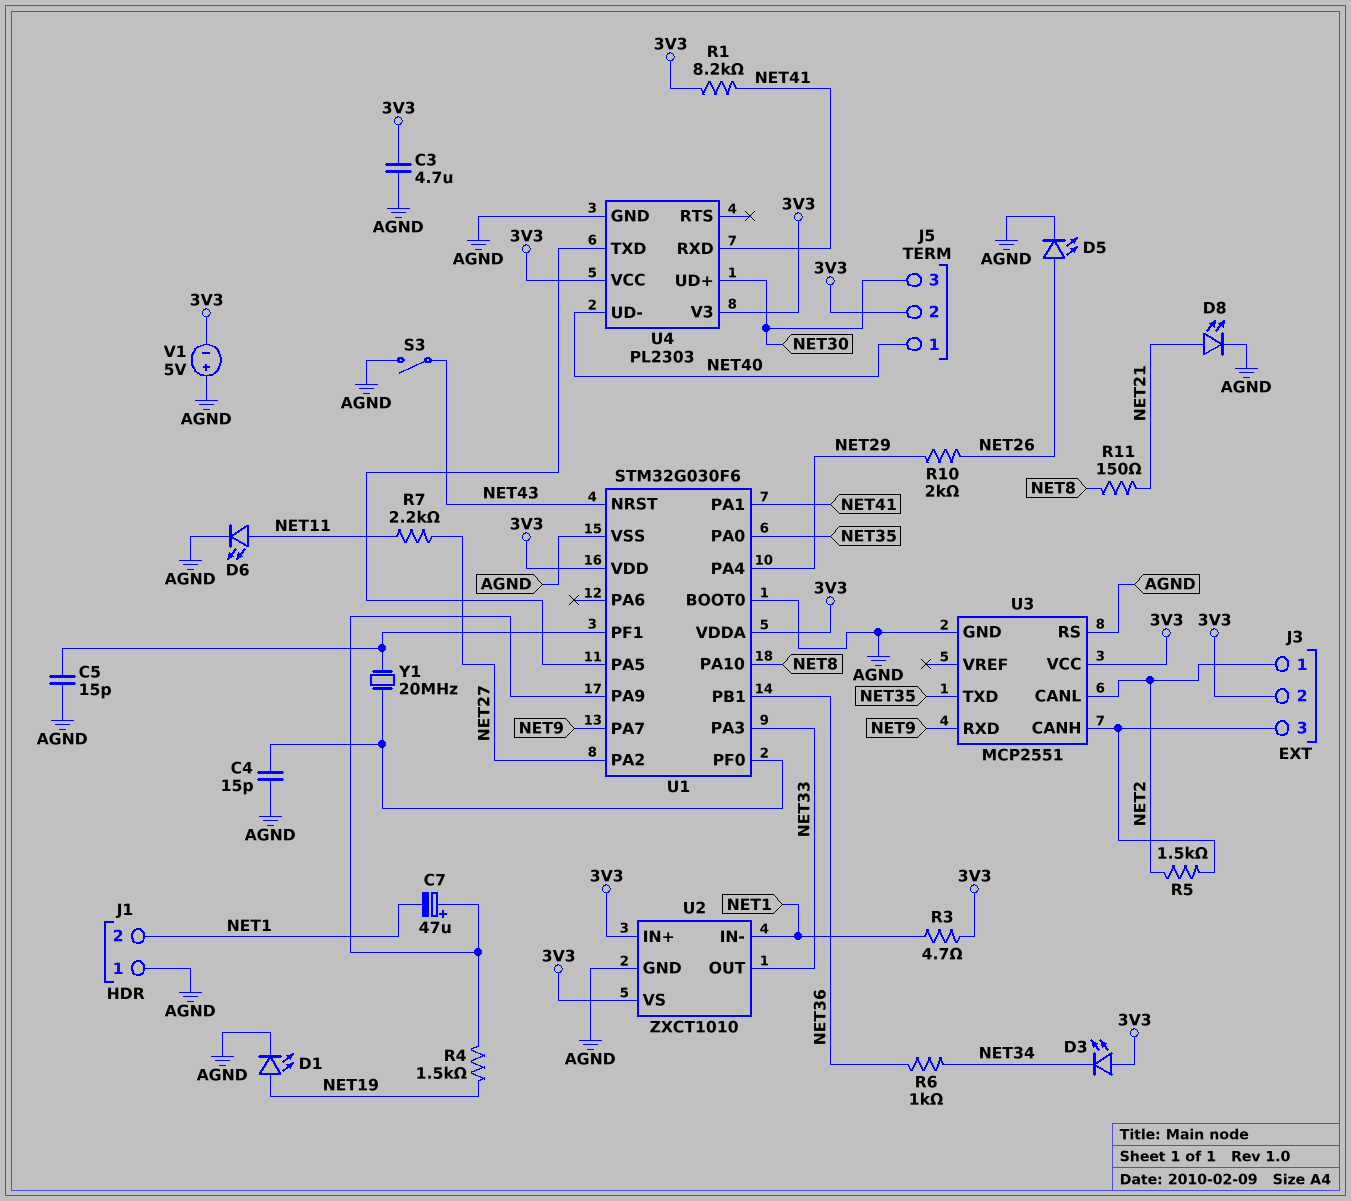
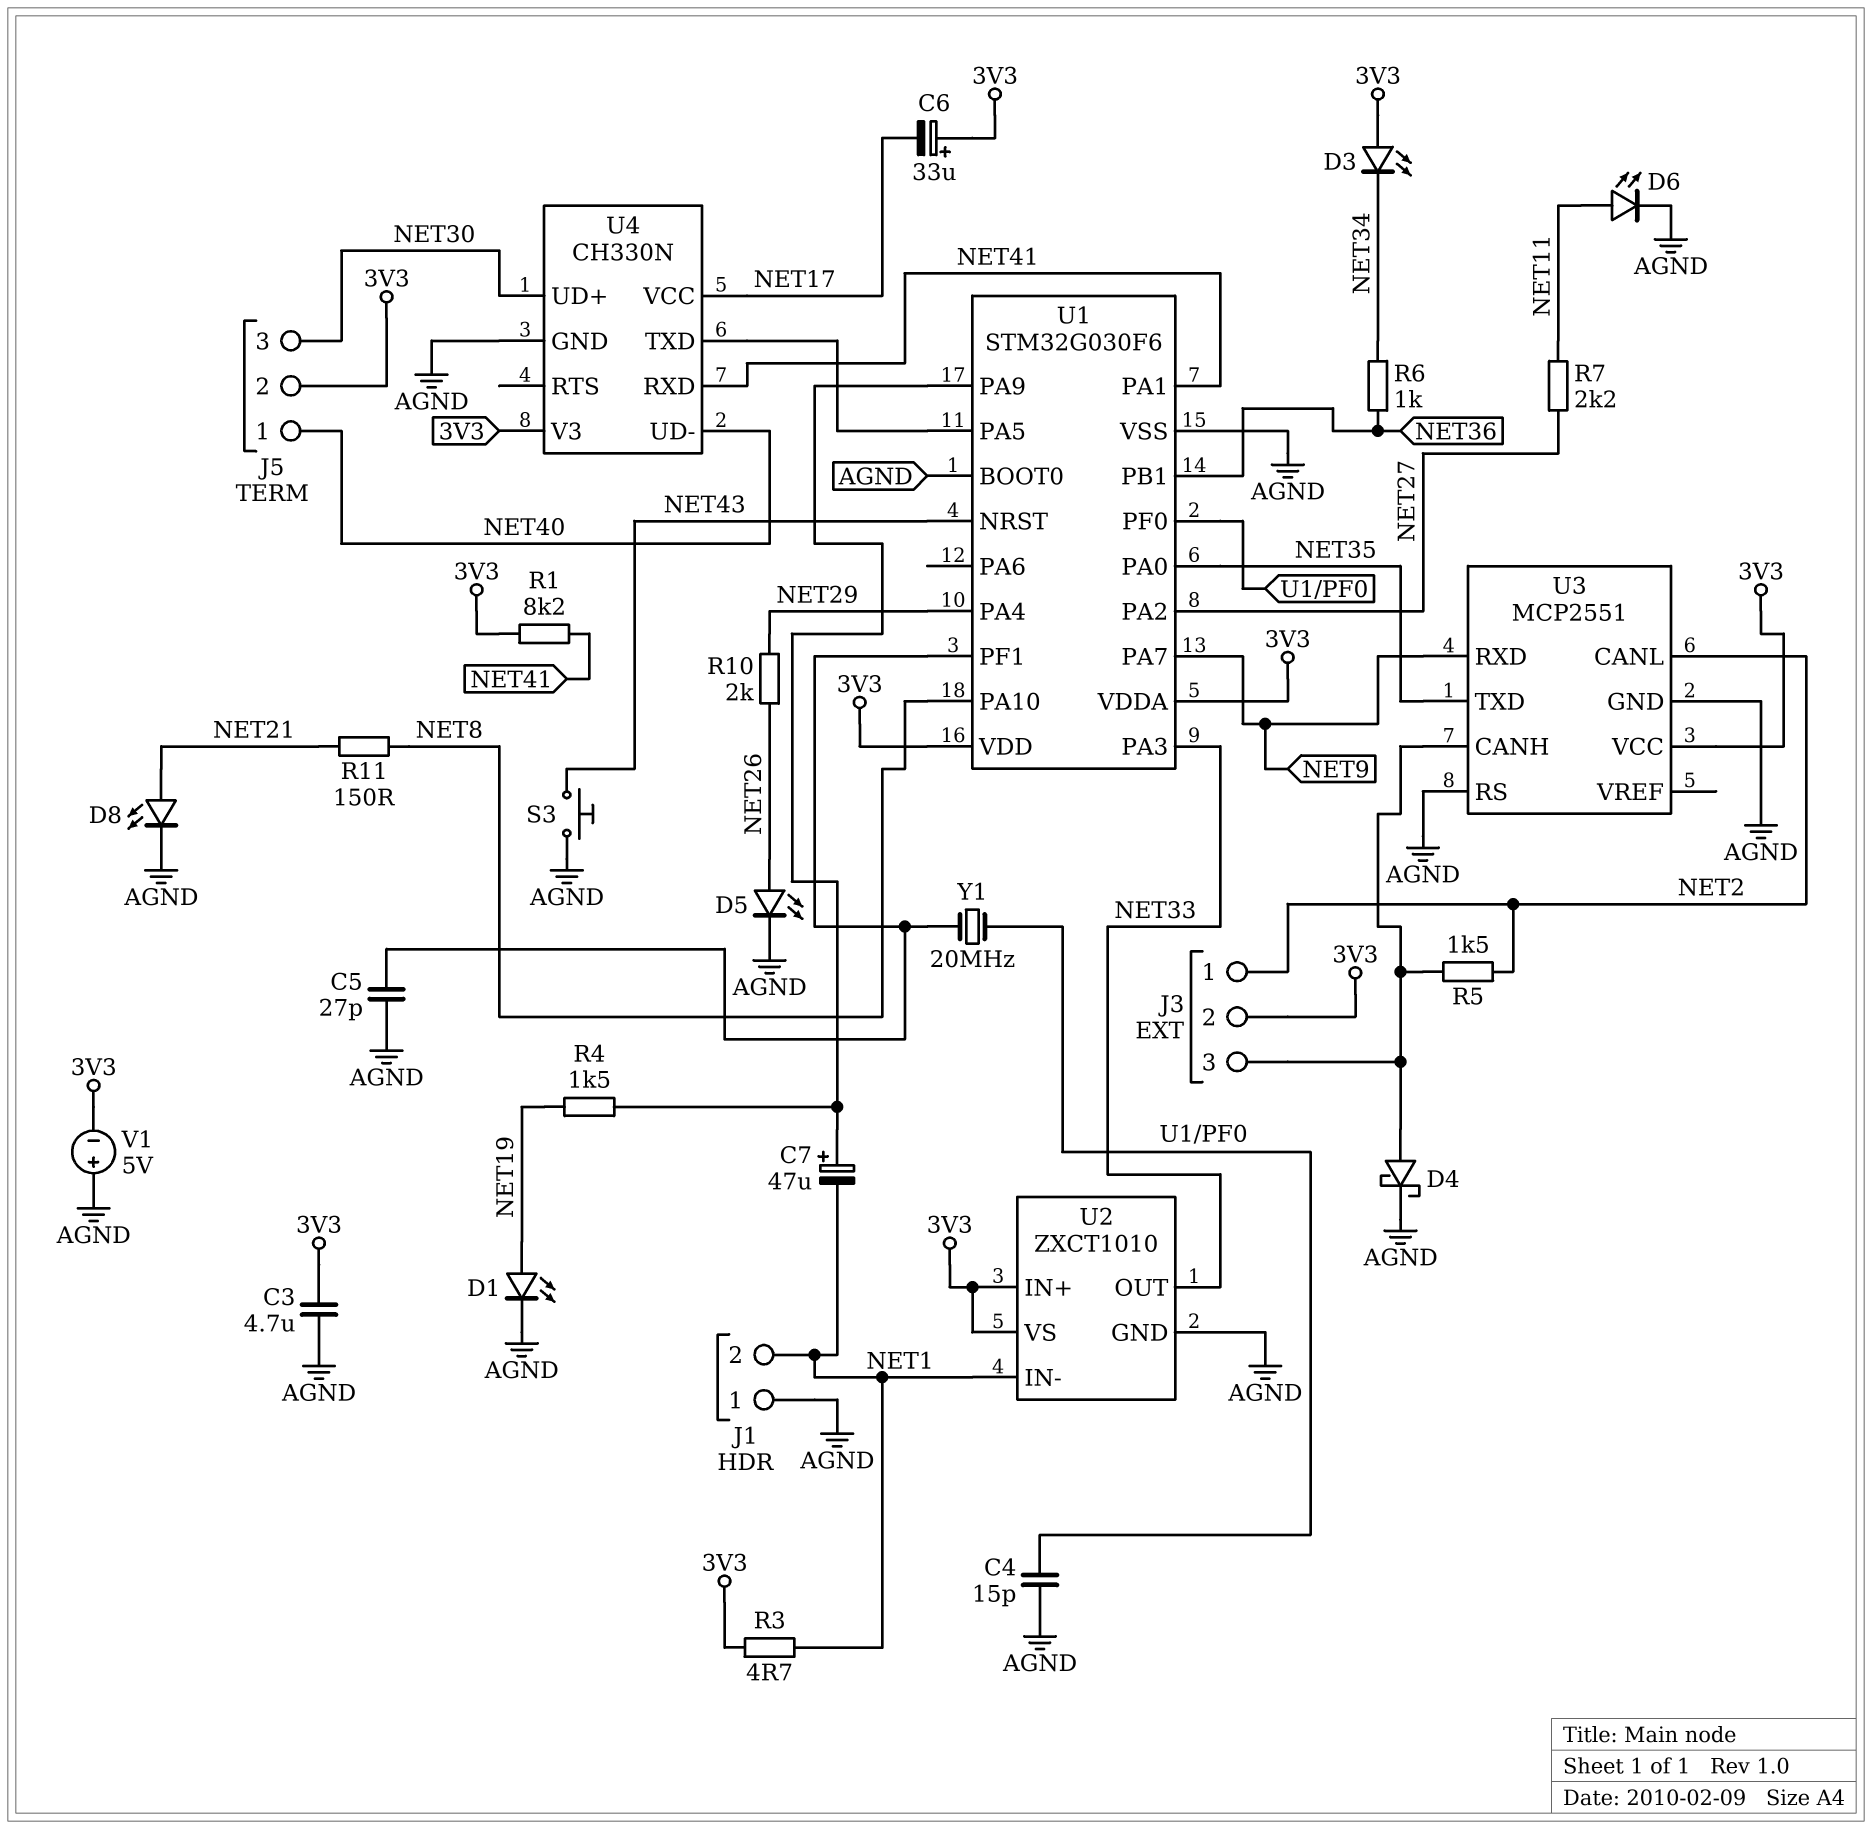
C5: 15pF (AGND, U1/PF1) -> 27pF (AGND, U1/PF1)
C6: none -> 33uF (plus 3V3, minus NET17)
D4: none -> schottky (A J3/3, K AGND)
S3: switch (AGND, NET43) -> button (AGND, NET43)
U4: PL2303 -> CH330N
U4 pin VCC: 3V3 -> NET17

